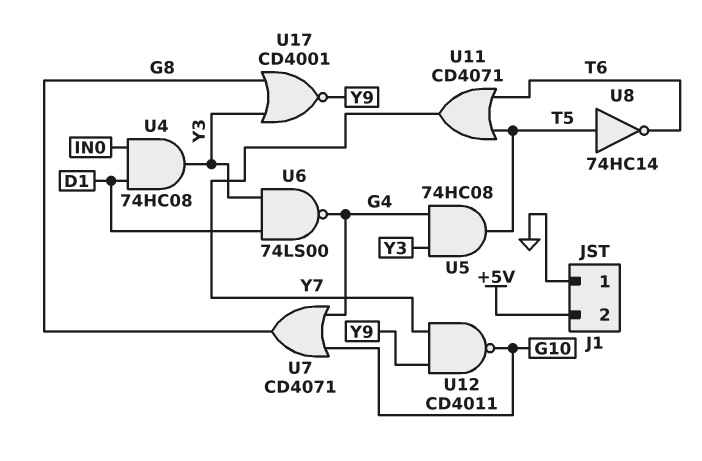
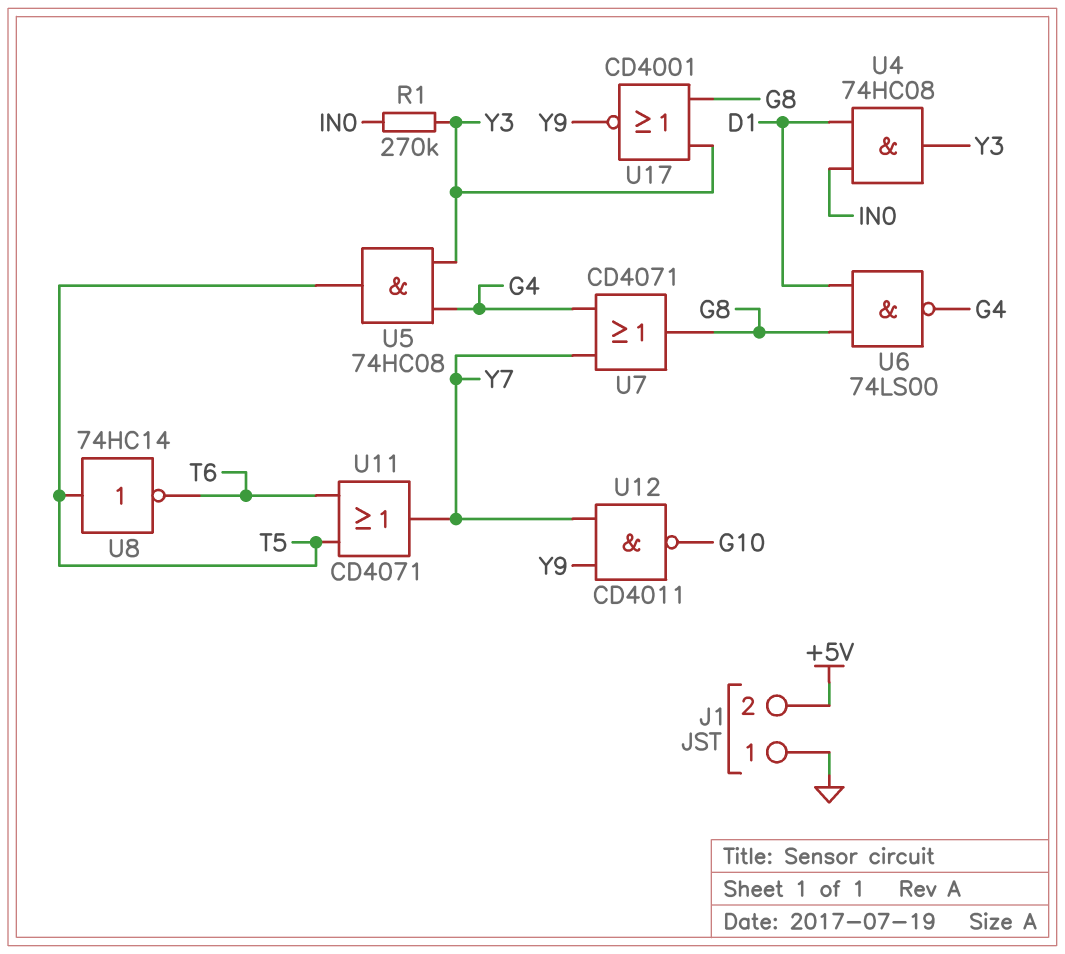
R1: none -> 270k (IN0, Y3)
U6: NAND 74LS00 (in D1, in Y3, out G4) -> NAND 74LS00 (in D1, in G8, out G4)
U7: OR CD4071 (in G4, in G10, out G8) -> OR CD4071 (in G4, in Y7, out G8)

